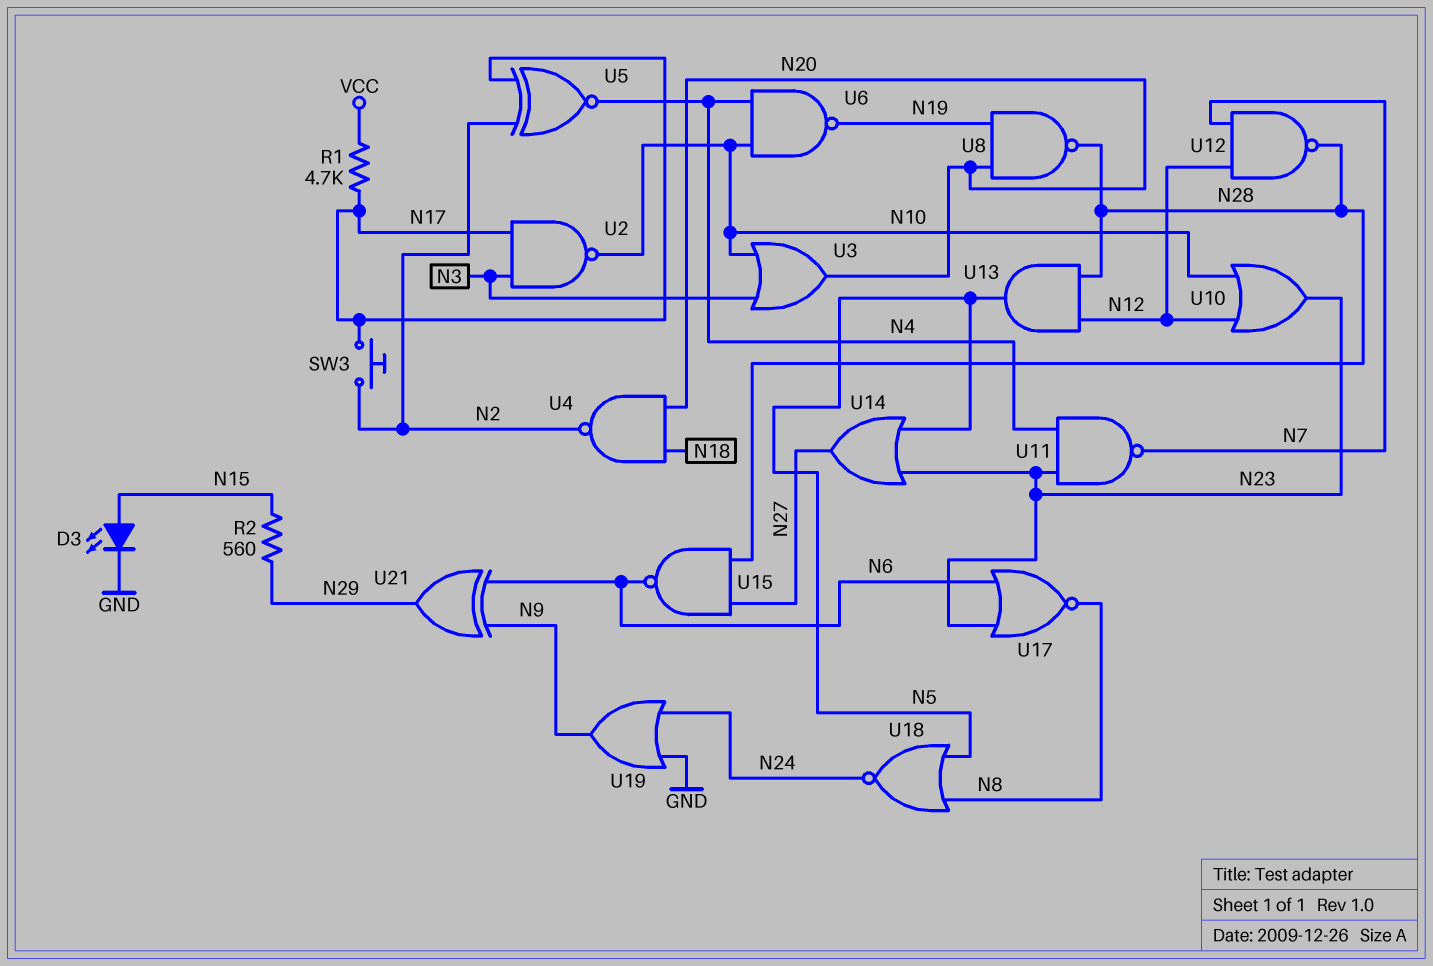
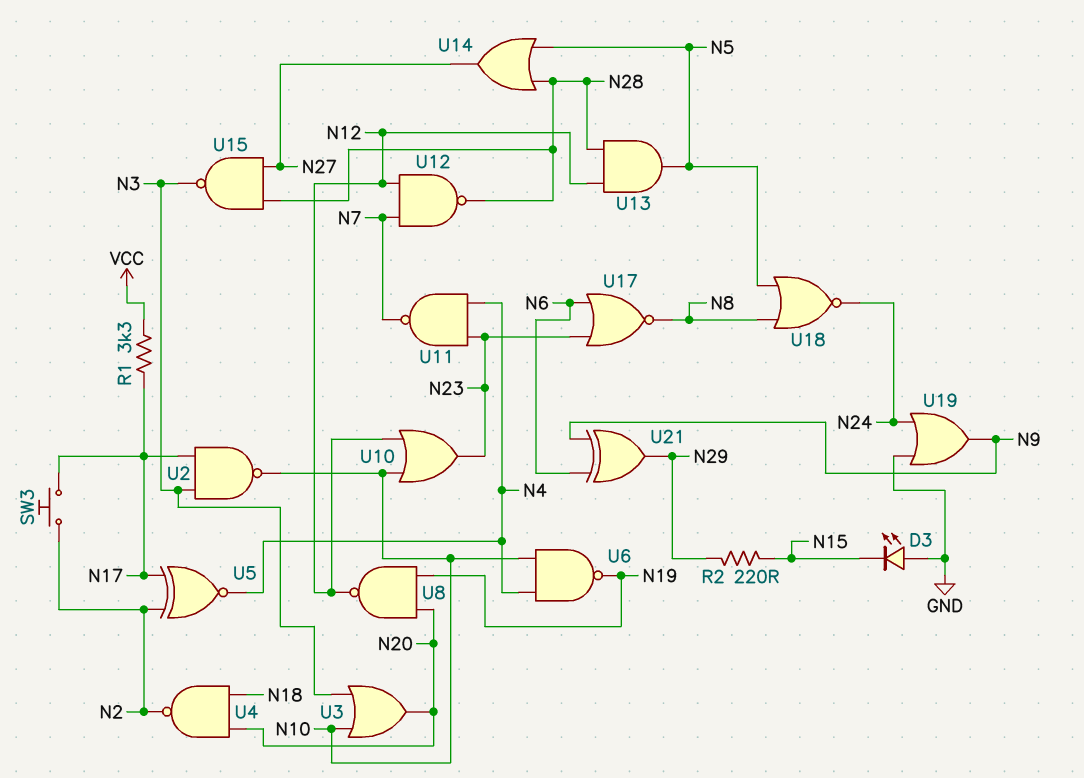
D3: LED (A N15, K GND) -> LED (A GND, K N15)
R1: 4.7k (N17, VCC) -> 3.3k (N17, VCC)
R2: 560 (N15, N29) -> 220 (N15, N29)
U8: NAND (in N19, in N20, out N28) -> NAND (in N19, in N20, out N12)
U14: OR (in N5, in N23, out N27) -> OR (in N5, in N28, out N27)
U15: NAND (in N27, in N28, out N6) -> NAND (in N27, in N28, out N3)

